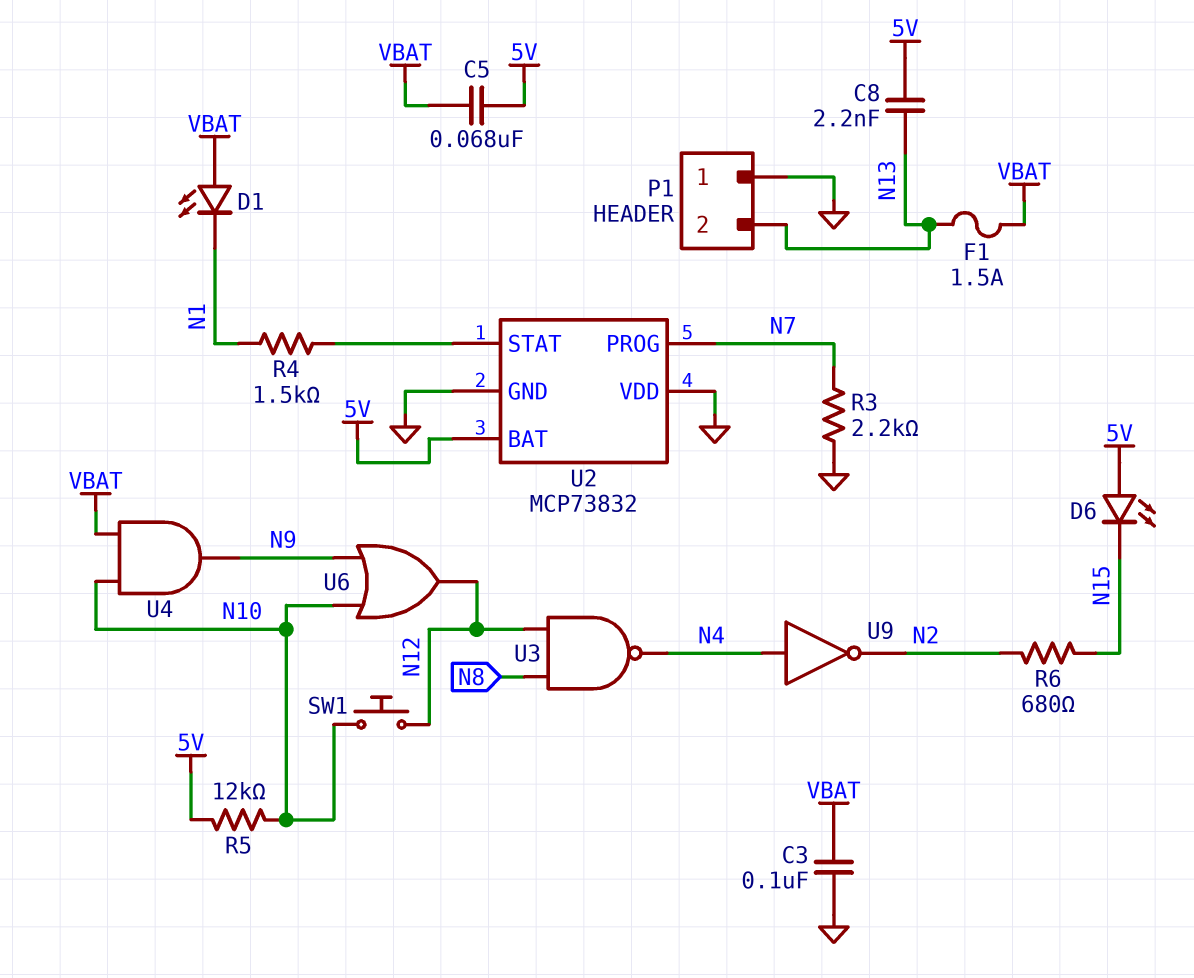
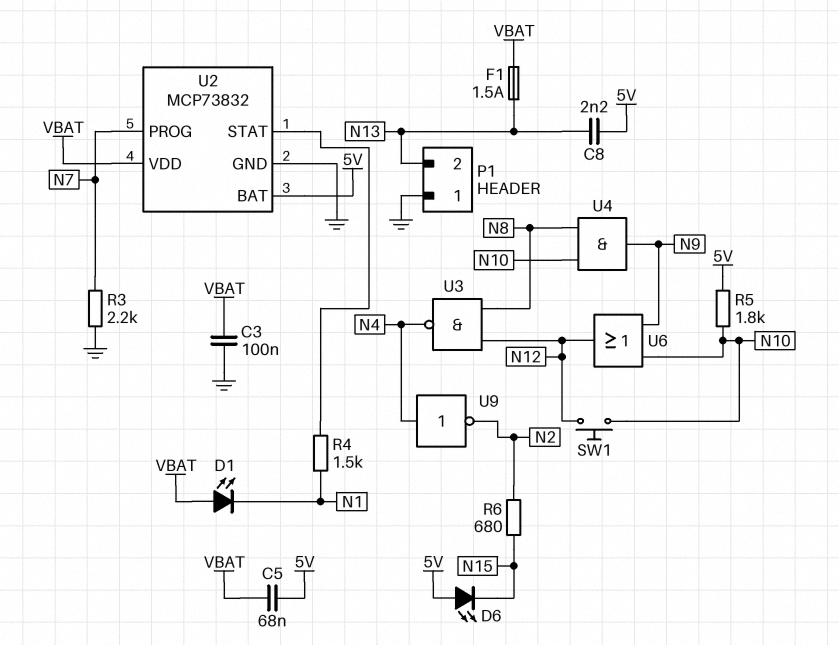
R5: 12k (5V, N10) -> 1.8k (5V, N10)
U2 pin VDD: GND -> VBAT
U4: AND (in N10, in VBAT, out N9) -> AND (in N8, in N10, out N9)

